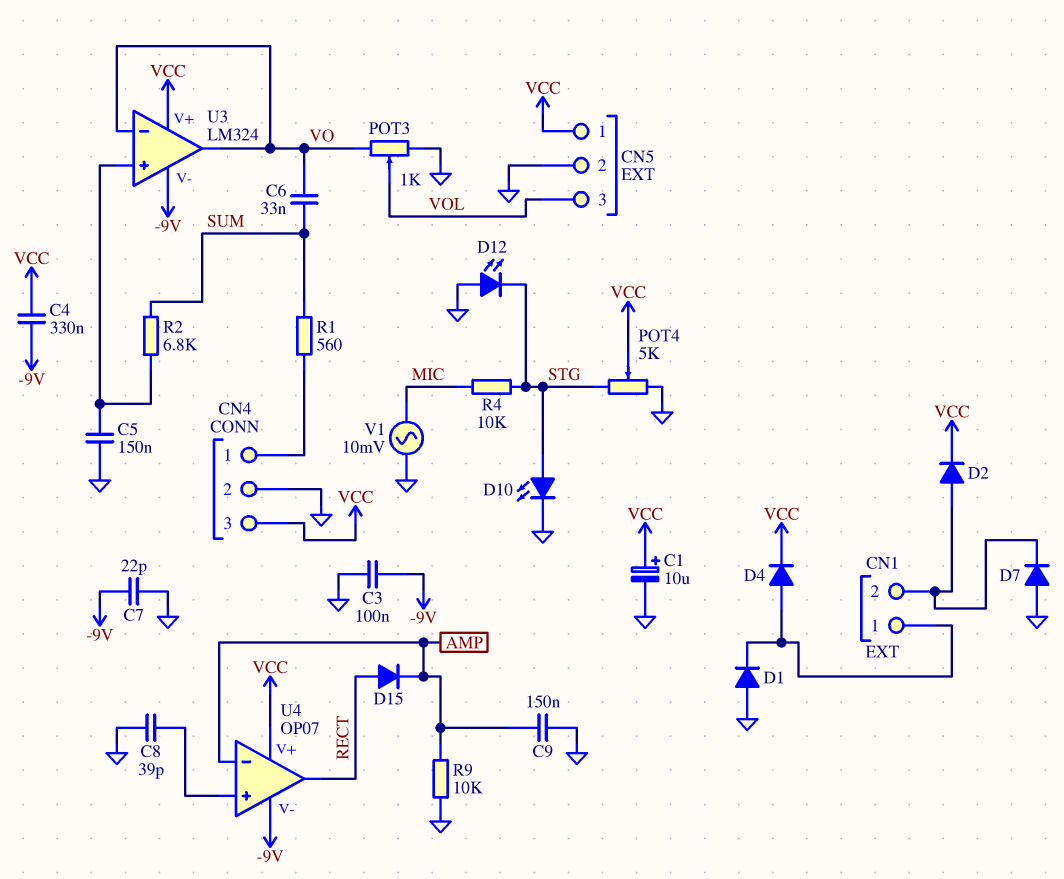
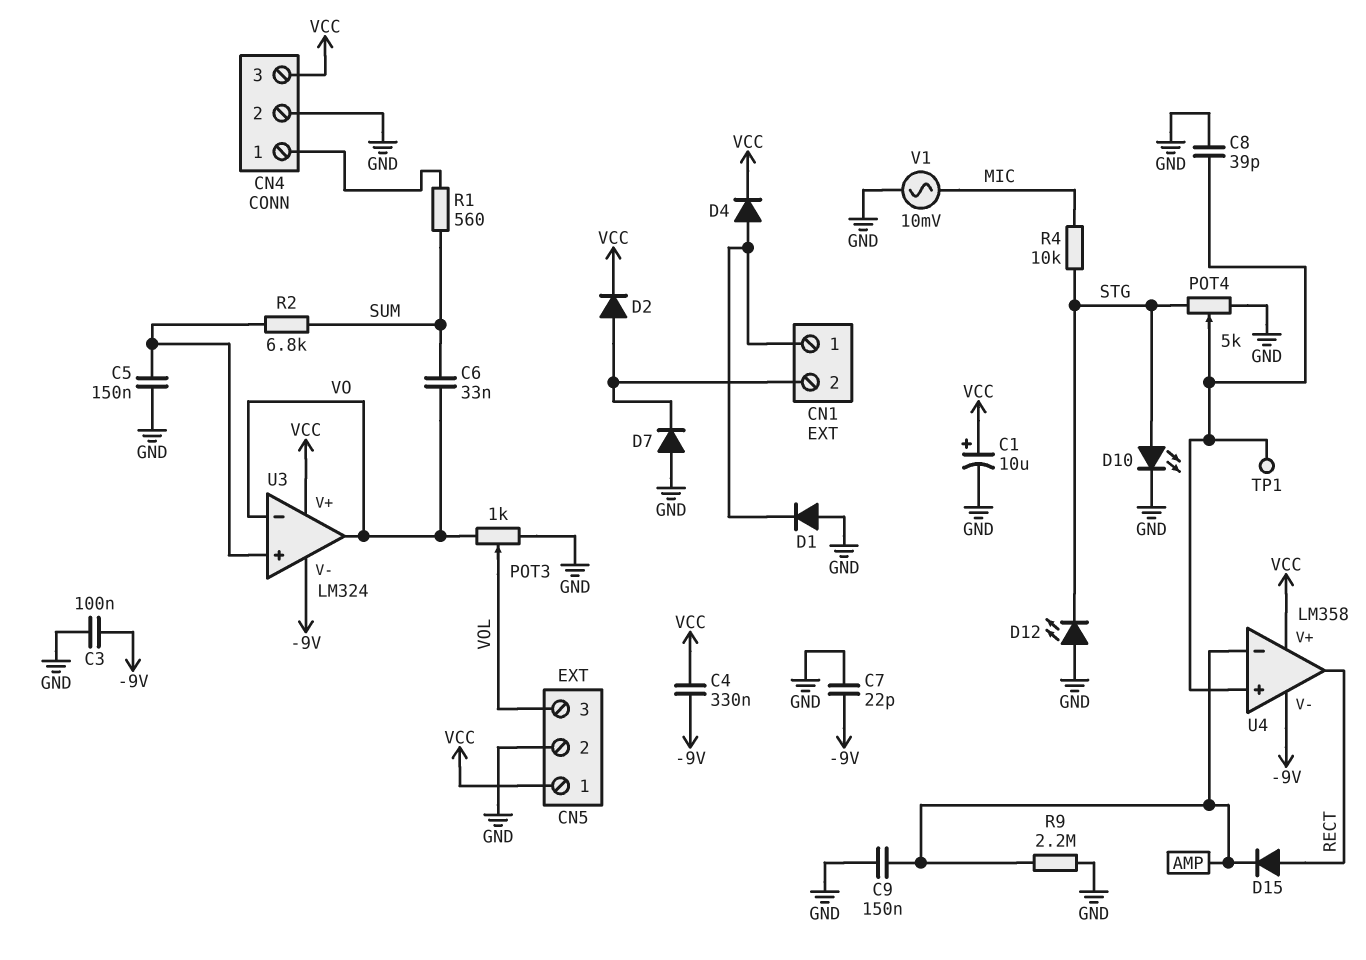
POT4: 5k (GND, STG, wiper VCC) -> 5k (GND, STG, wiper U4/in+)
R9: 10k (AMP, GND) -> 2.2M (AMP, GND)
TP1: none -> test point (U4/in+)
U4: OP07 -> LM358

